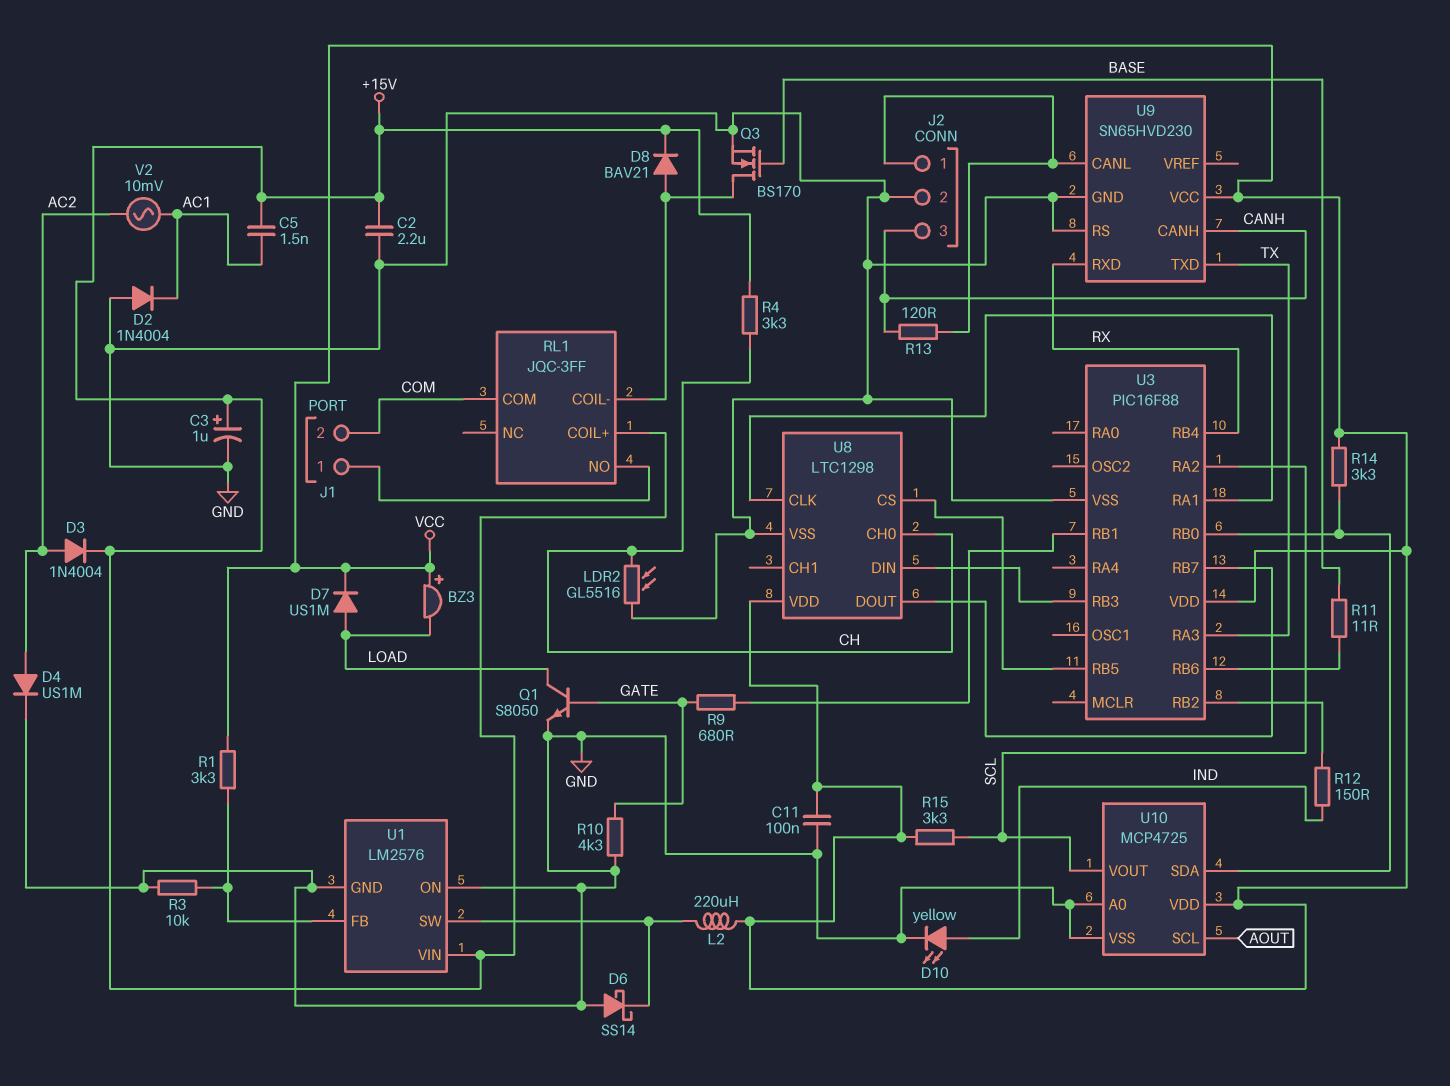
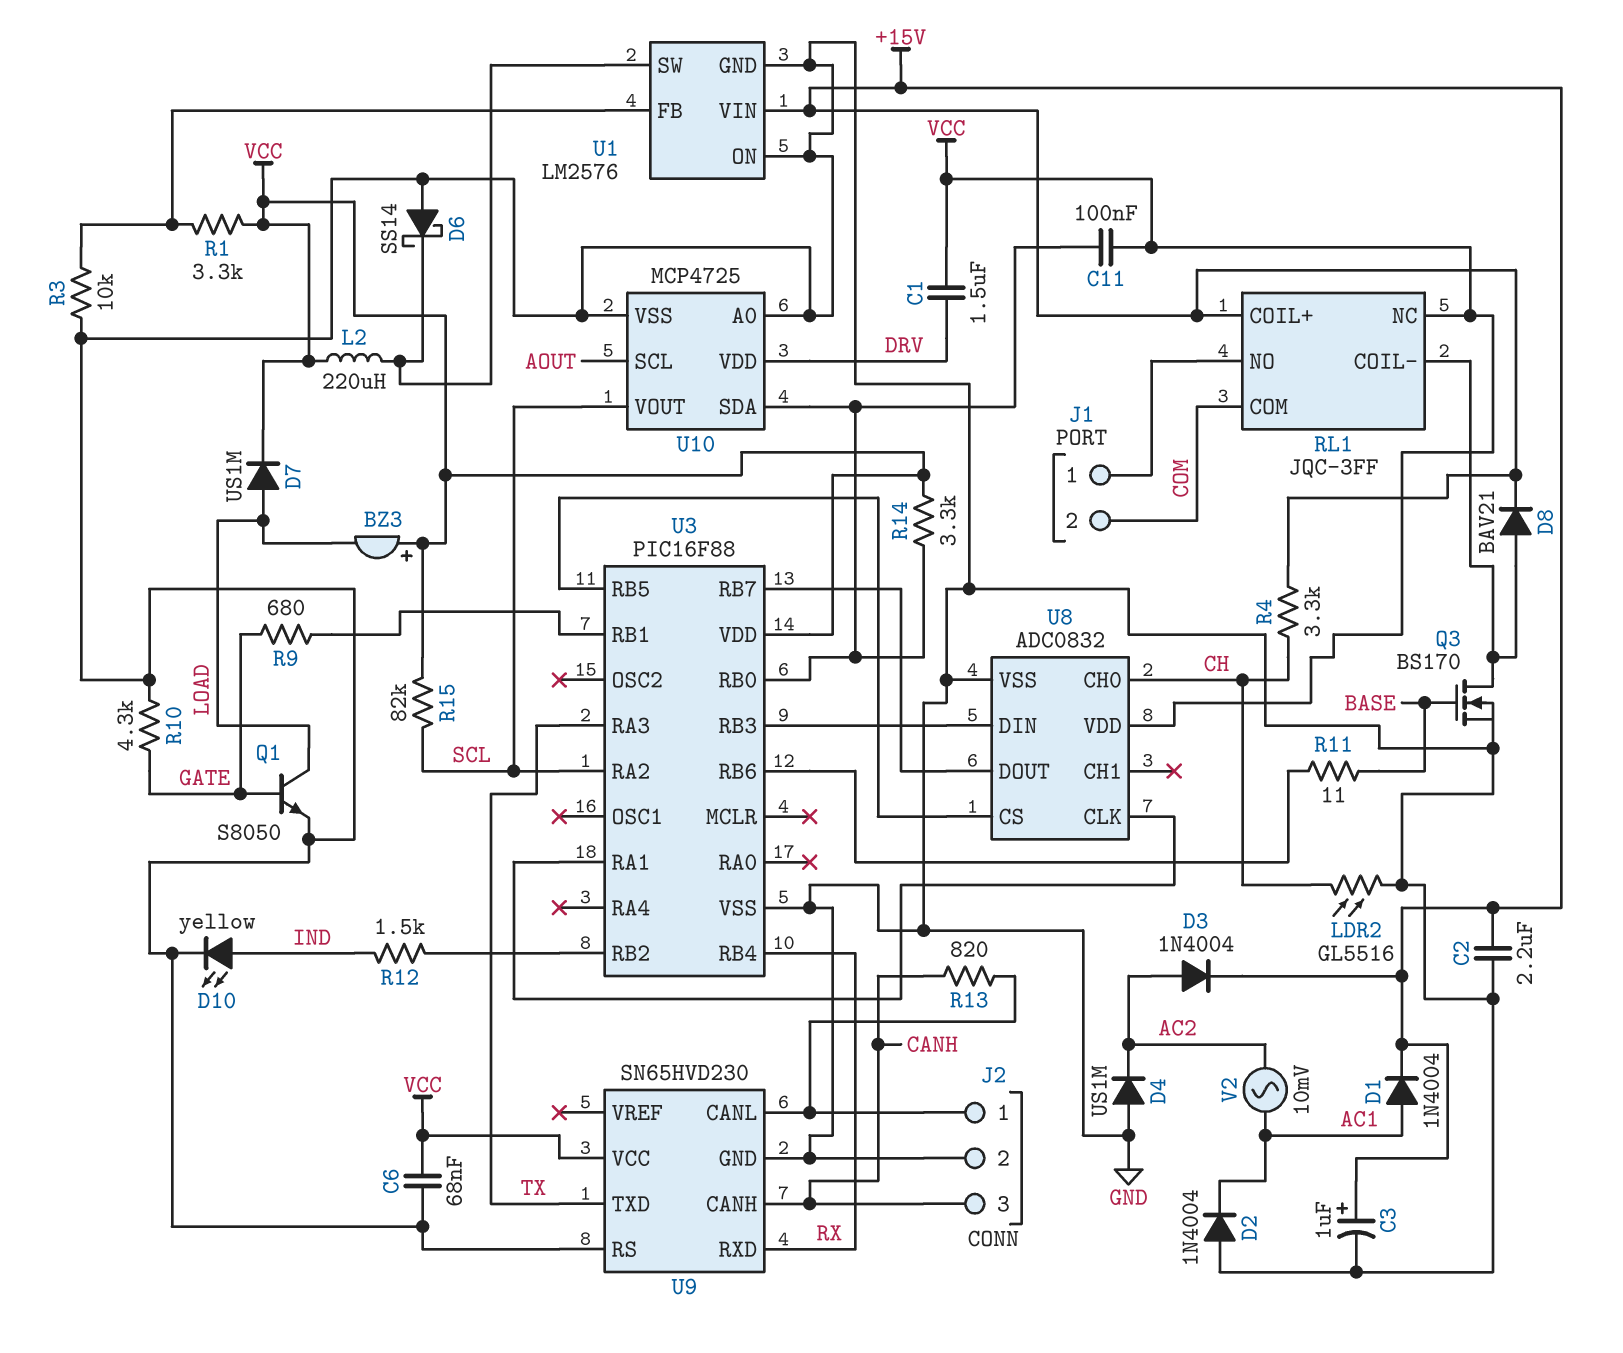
C1: none -> 1.5uF (DRV, VCC)
C5: 1.5nF (+15V, AC1) -> none
C6: none -> 68nF (GND, VCC)
C11: 100nF (GND, VCC) -> 100nF (U3/RB0, VCC)
D1: none -> diode 1N4004 (A AC1, K +15V)
D4: diode US1M (A AC2, K GND) -> diode US1M (A GND, K AC2)
R12: 150 (IND, U3/RB2) -> 1.5k (IND, U3/RB2)
R13: 120 (CANH, J2/1) -> 820 (CANH, J2/1)
R15: 3.3k (SCL, VCC) -> 82k (SCL, VCC)
RL1 pin NC: none -> VCC
U8: LTC1298 -> ADC0832
U10 pin VDD: VCC -> DRV

